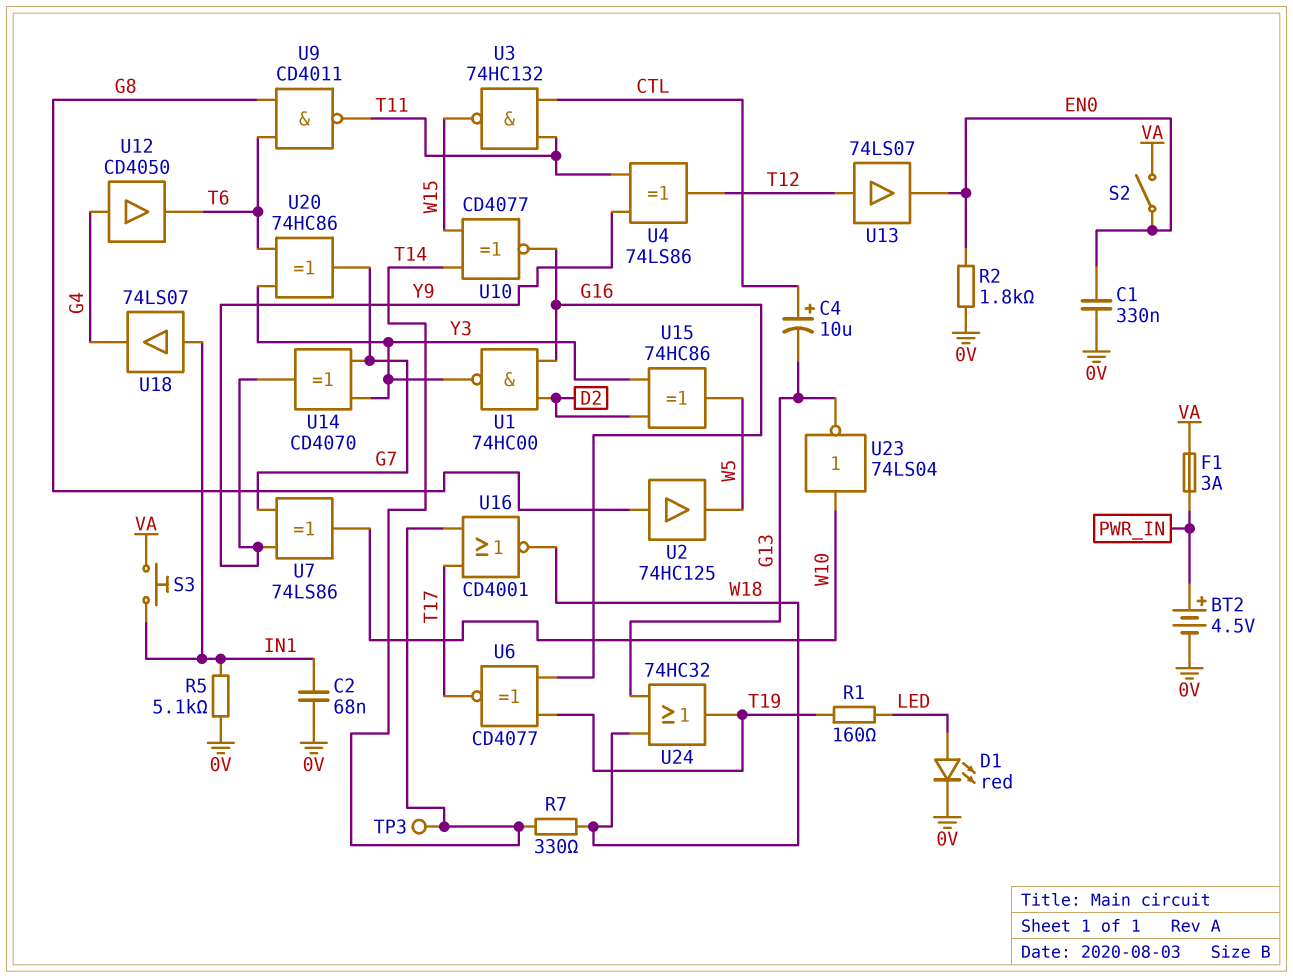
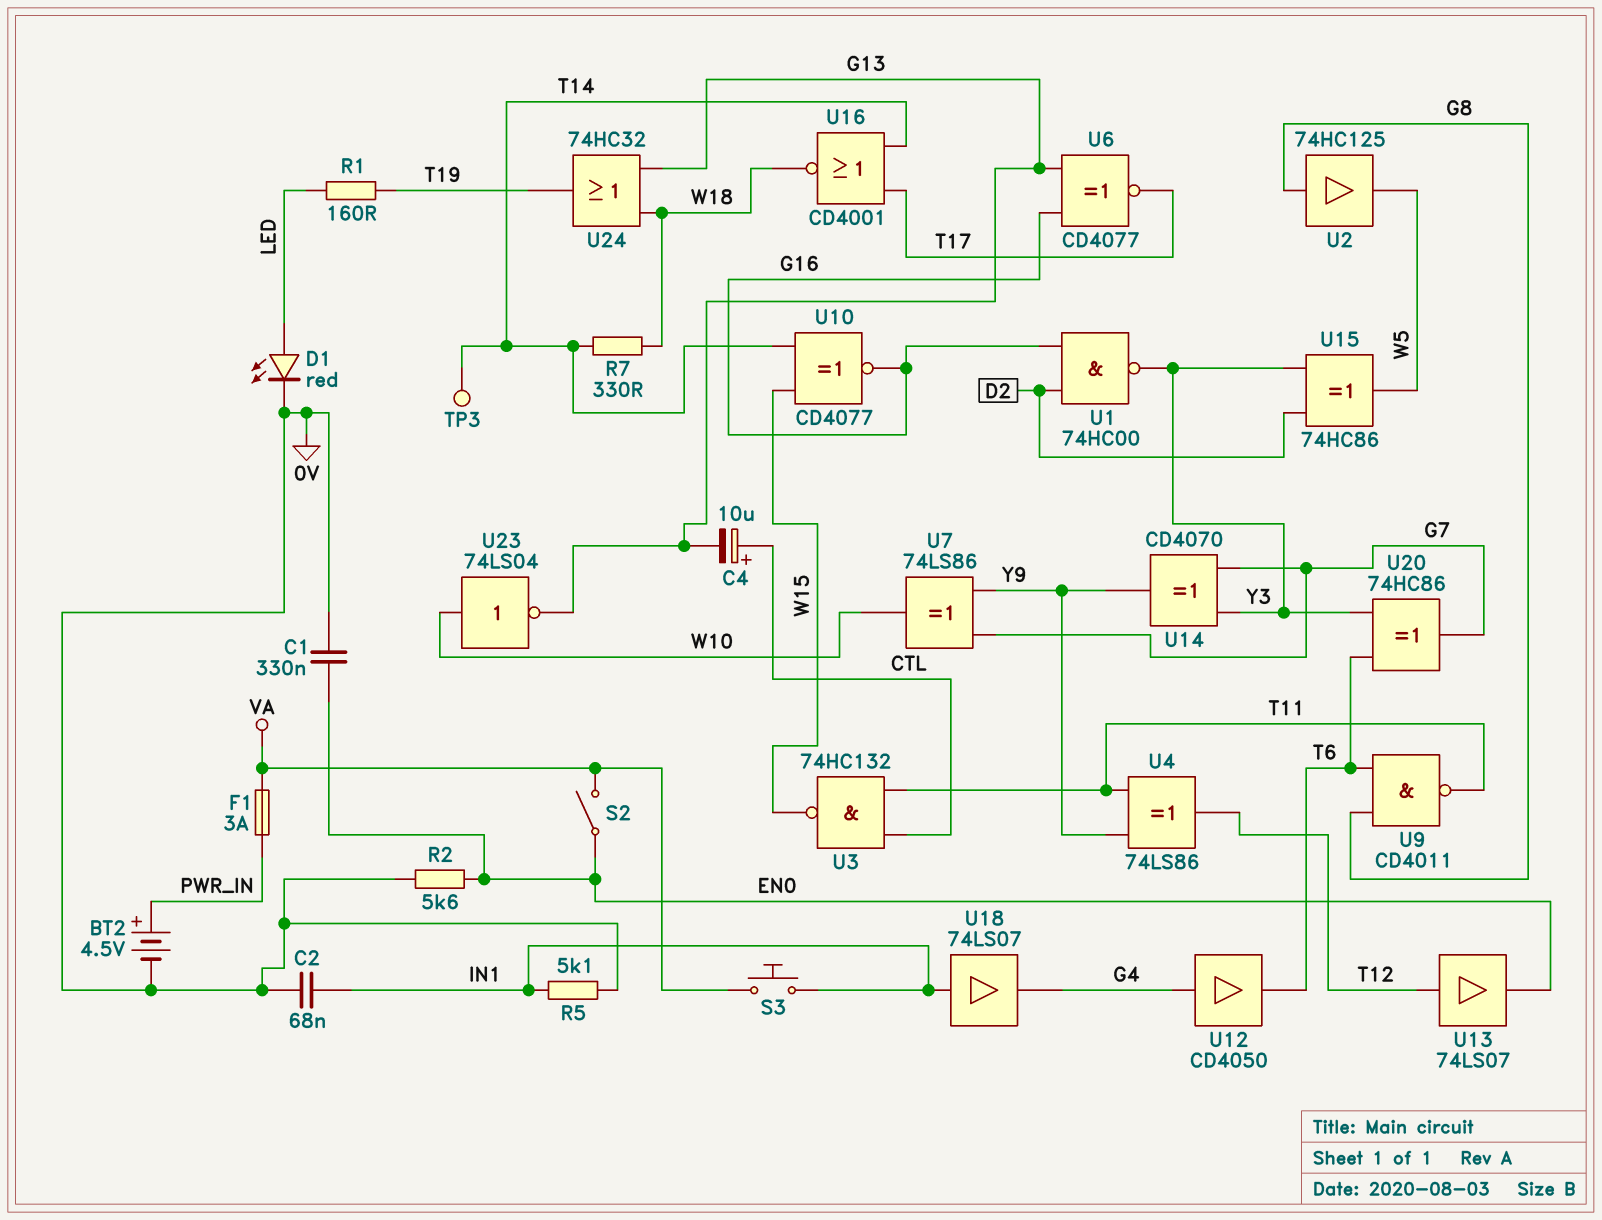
R2: 1.8k (0V, EN0) -> 5.6k (0V, EN0)
U6: XNOR CD4077 (in G16, in T19, out T17) -> XNOR CD4077 (in G13, in G16, out T17)

